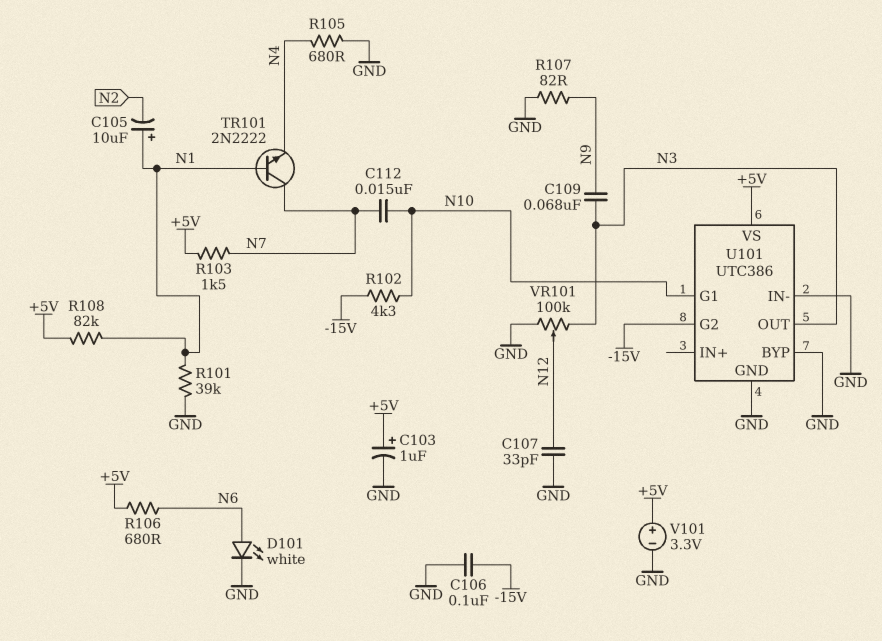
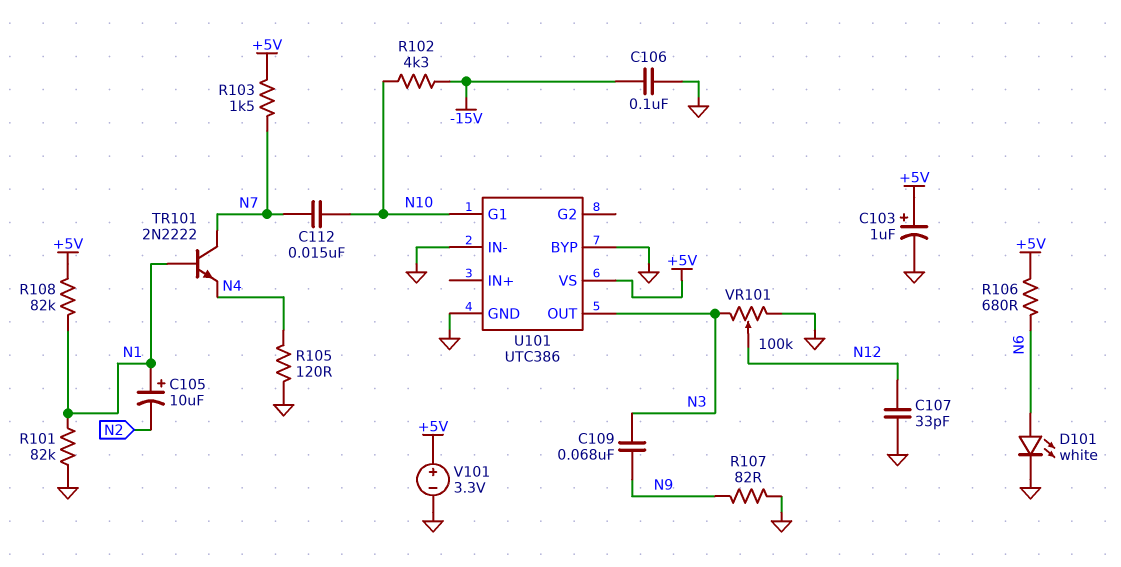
R101: 39k (GND, N1) -> 82k (GND, N1)
R105: 680 (GND, N4) -> 120 (GND, N4)
U101 pin G2: -15V -> none

